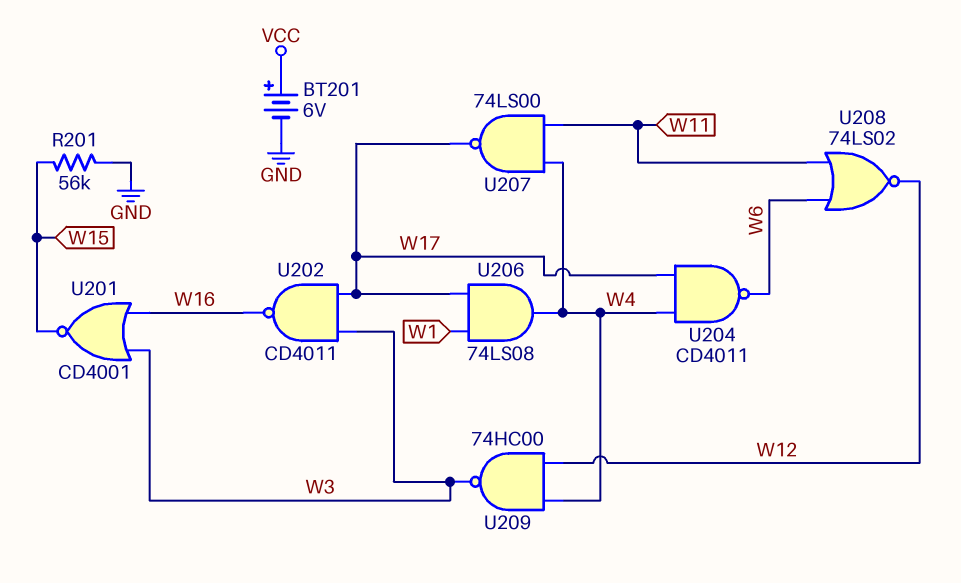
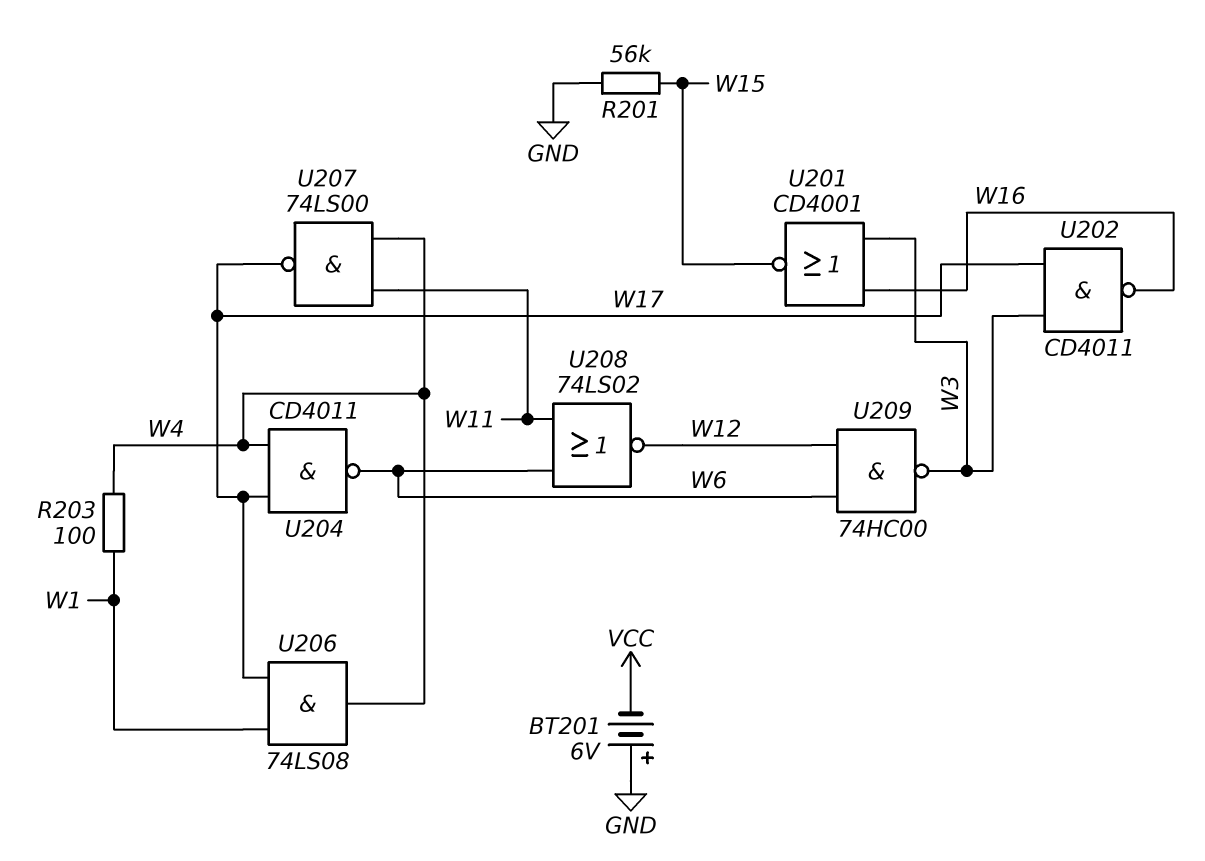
BT201: 6V (plus VCC, minus GND) -> 6V (plus GND, minus VCC)
R203: none -> 100 (W1, W4)
U209: NAND 74HC00 (in W4, in W12, out W3) -> NAND 74HC00 (in W6, in W12, out W3)

